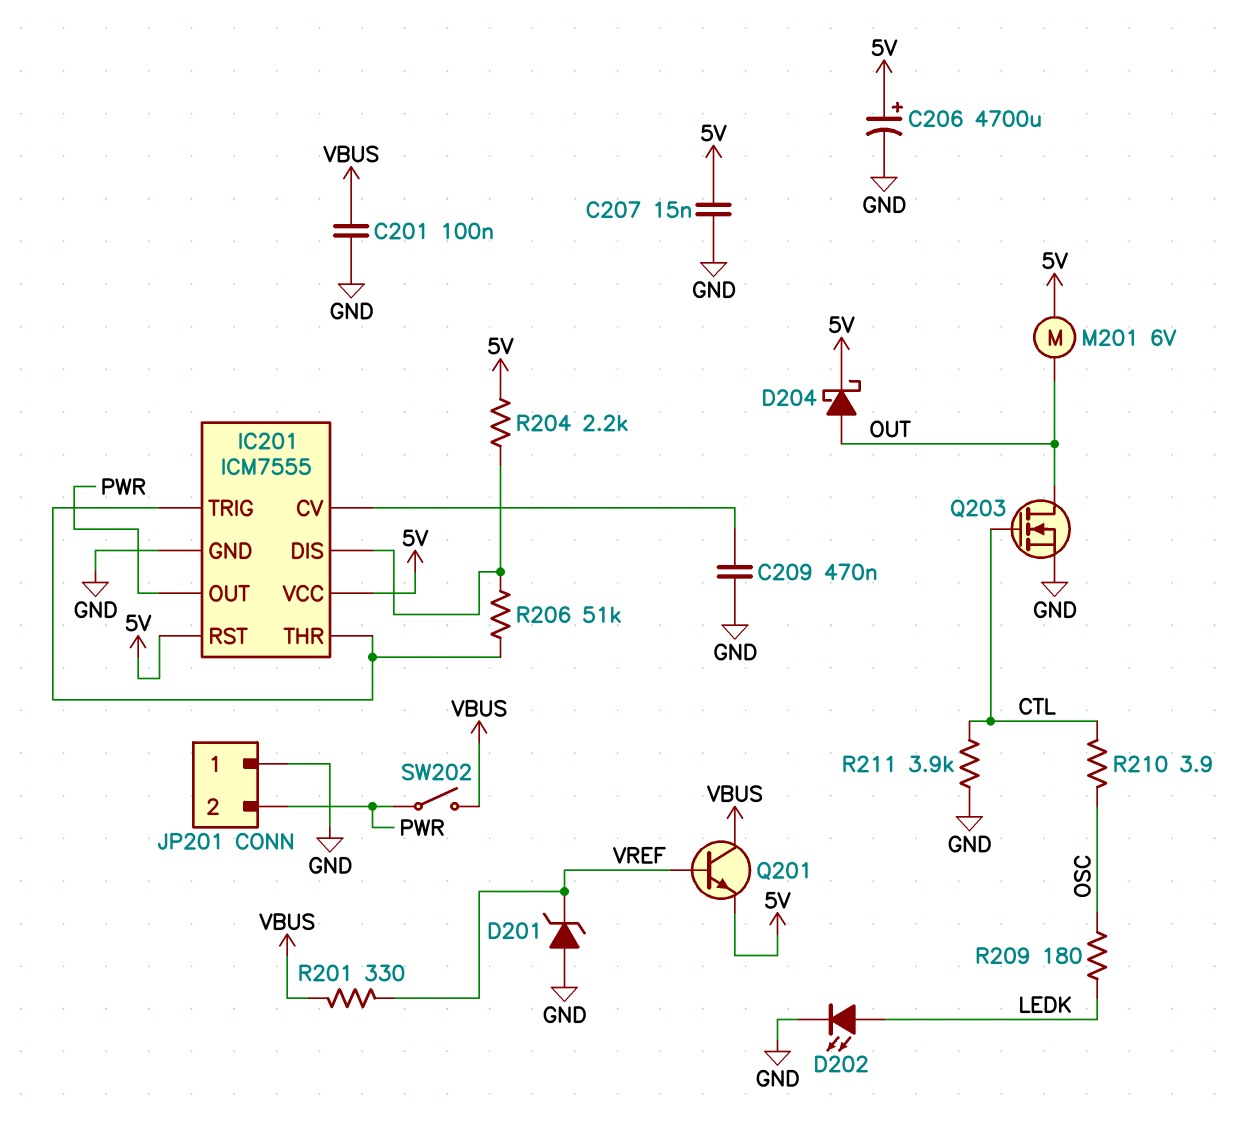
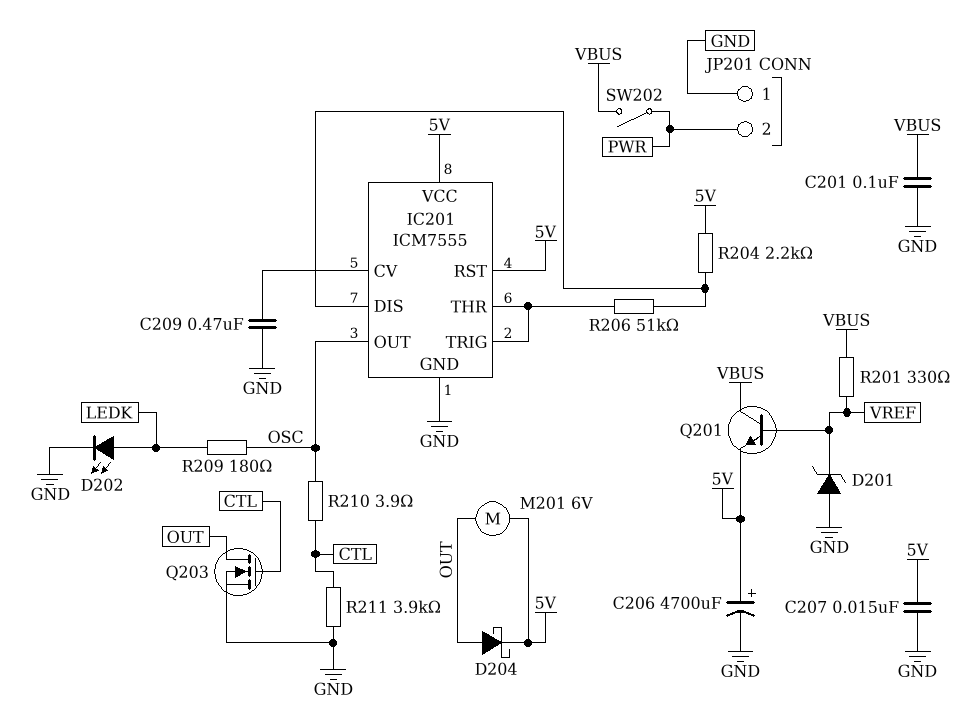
IC201 pin OUT: PWR -> OSC

